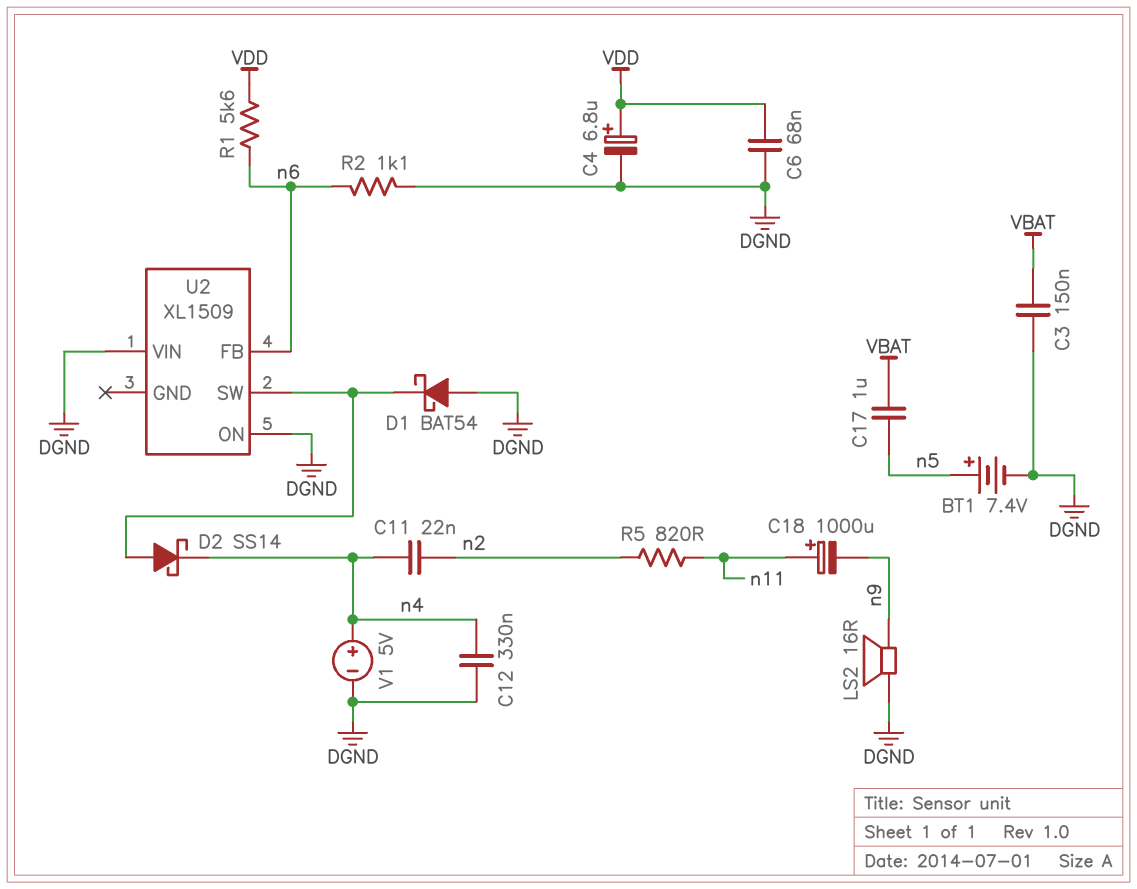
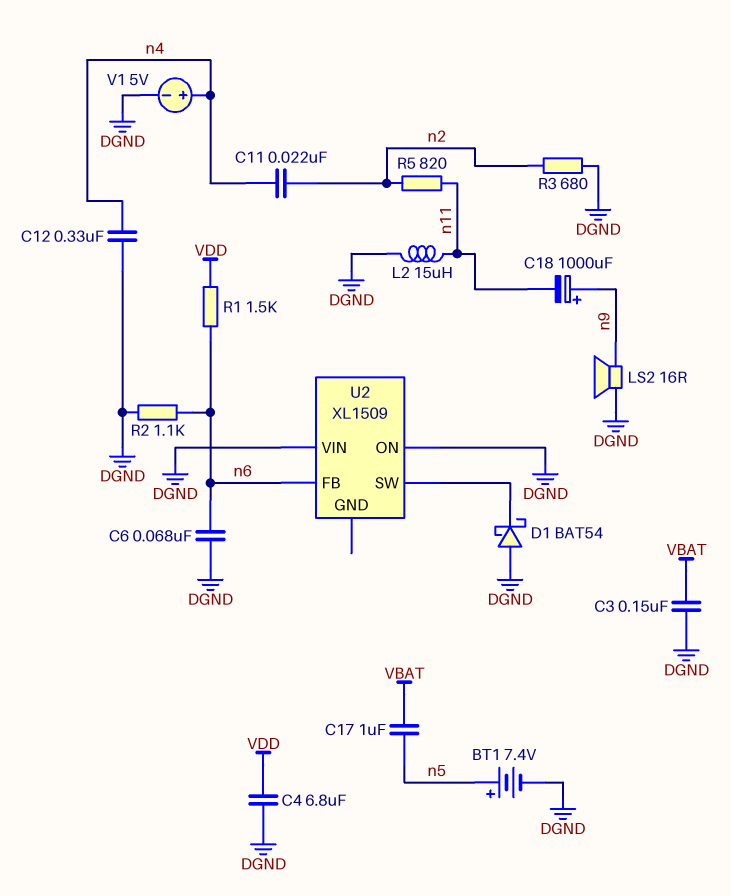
C4: 6.8uF (plus VDD, minus DGND) -> 6.8uF (DGND, VDD)
C6: 68nF (DGND, VDD) -> 68nF (DGND, n6)
C18: 1000uF (plus n11, minus n9) -> 1000uF (plus n9, minus n11)
D2: schottky SS14 (A U2/SW, K n4) -> none
L2: none -> 15uH (DGND, n11)
R1: 5.6k (VDD, n6) -> 1.5k (VDD, n6)
R3: none -> 680 (DGND, n2)

